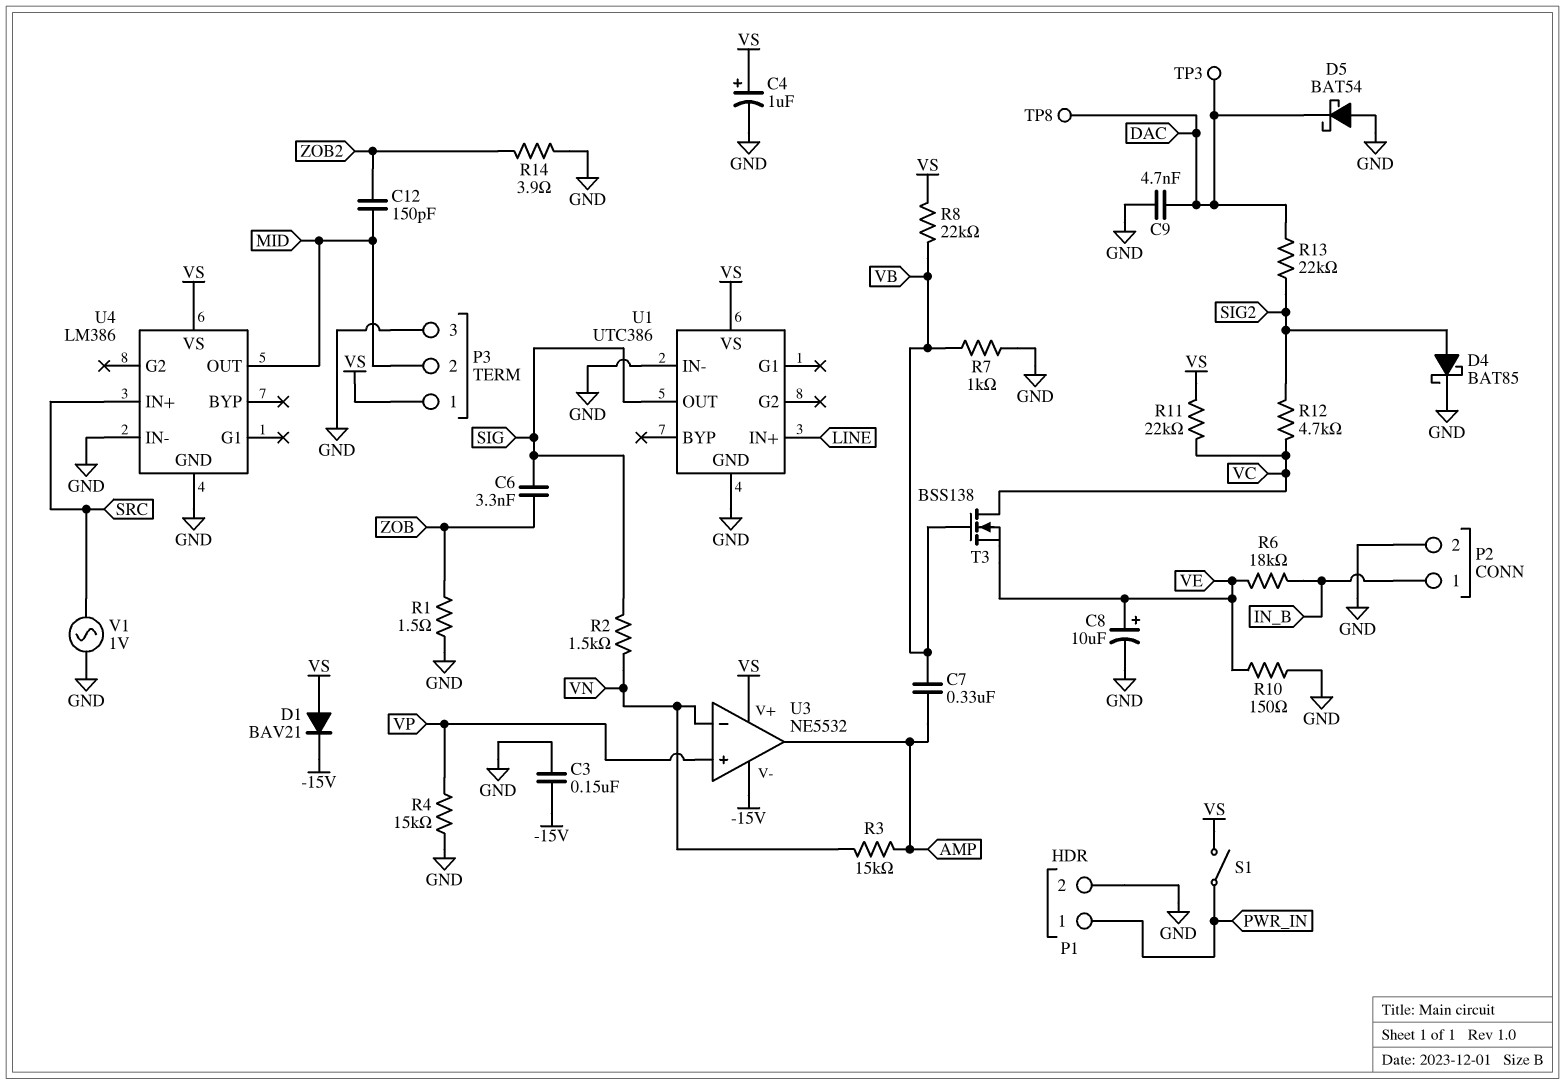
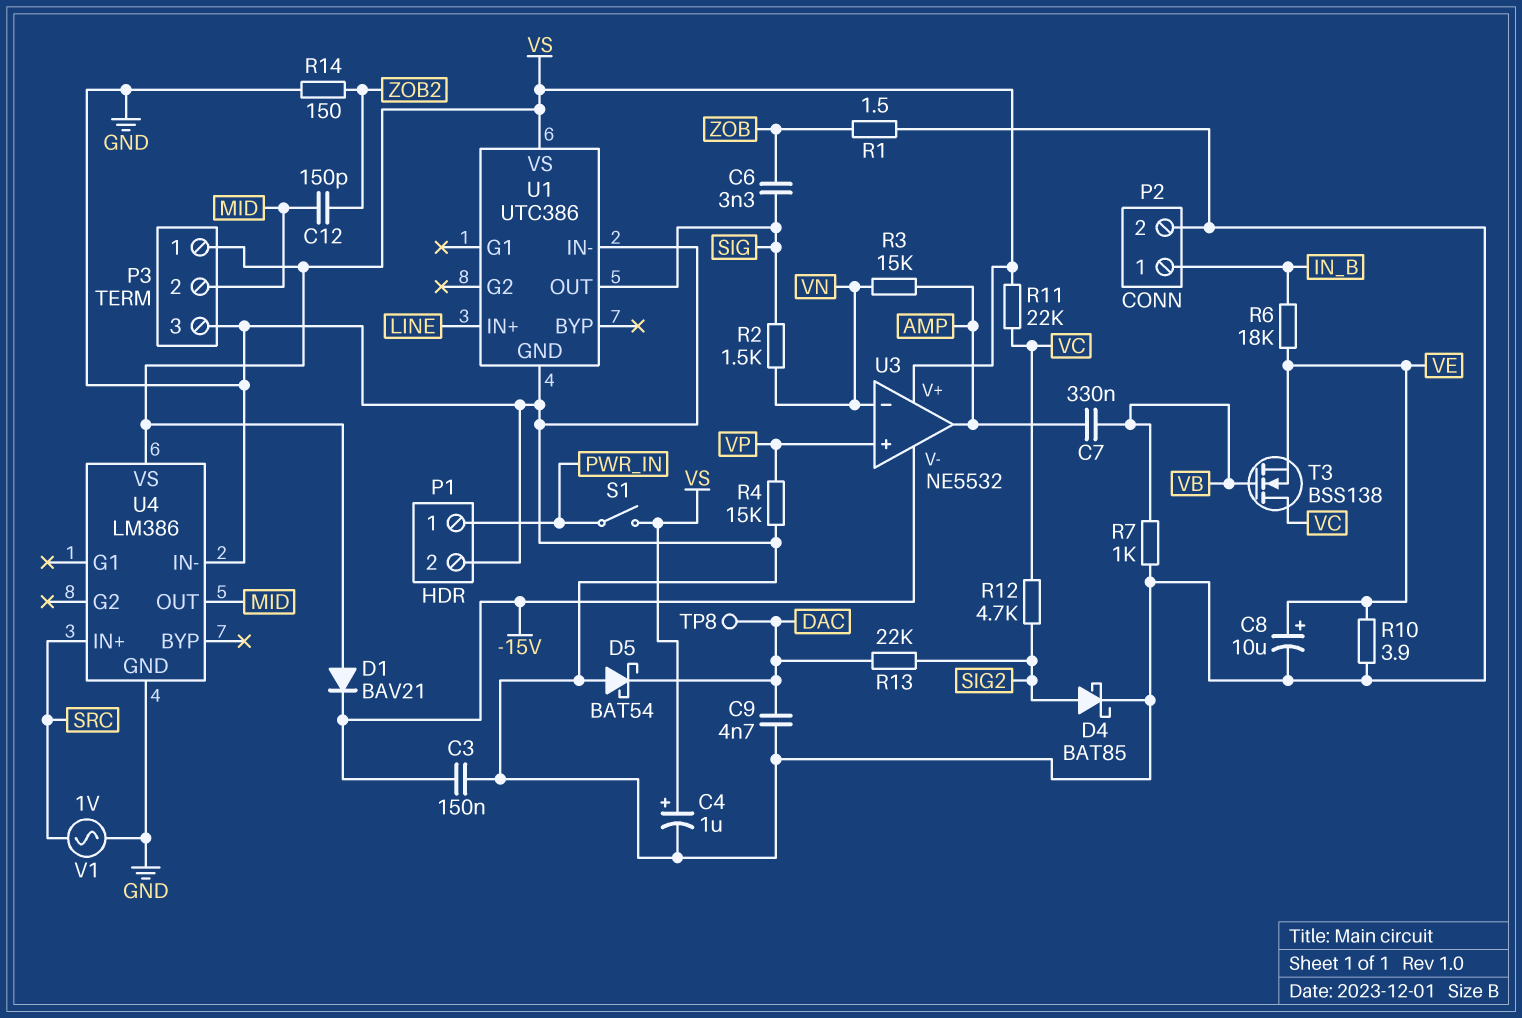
R8: 22k (VB, VS) -> none
R10: 150 (GND, VE) -> 3.9 (GND, VE)
R14: 3.9 (GND, ZOB2) -> 150 (GND, ZOB2)
TP3: test point (DAC) -> none

